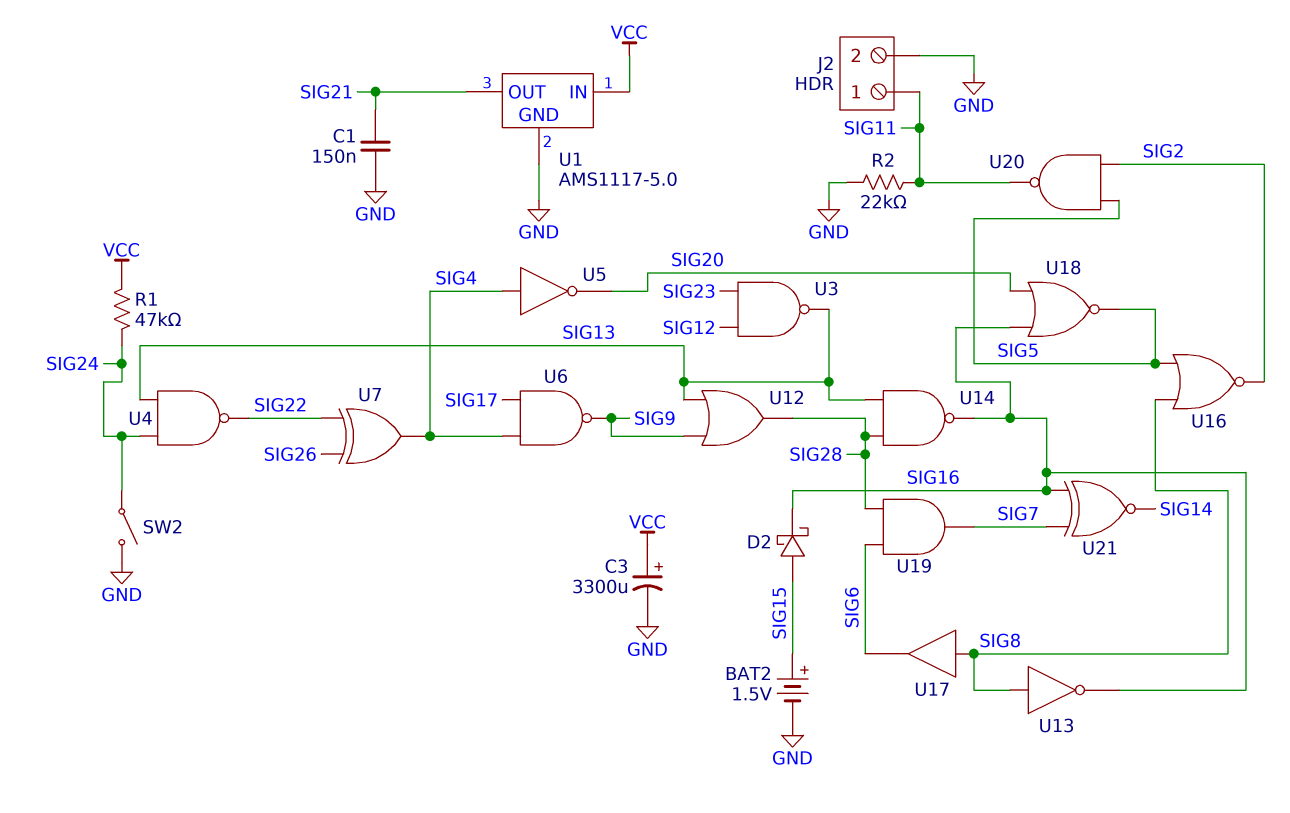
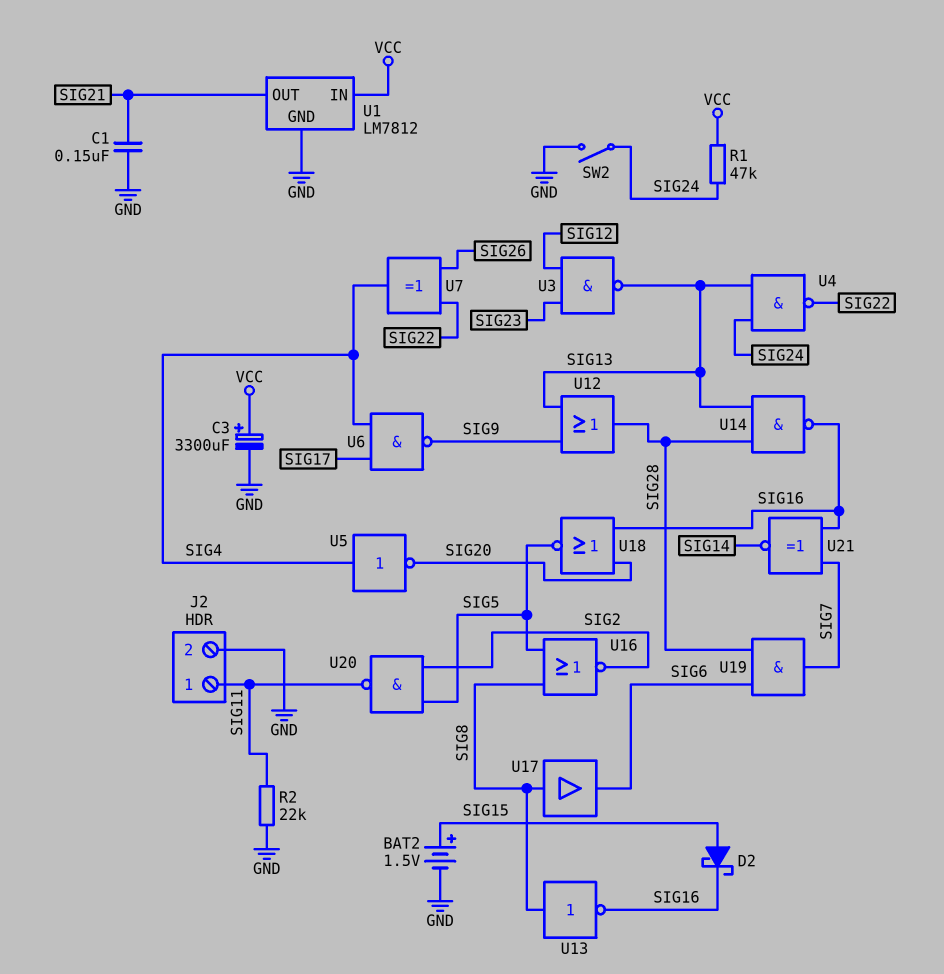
U1: AMS1117-5.0 -> LM7812

